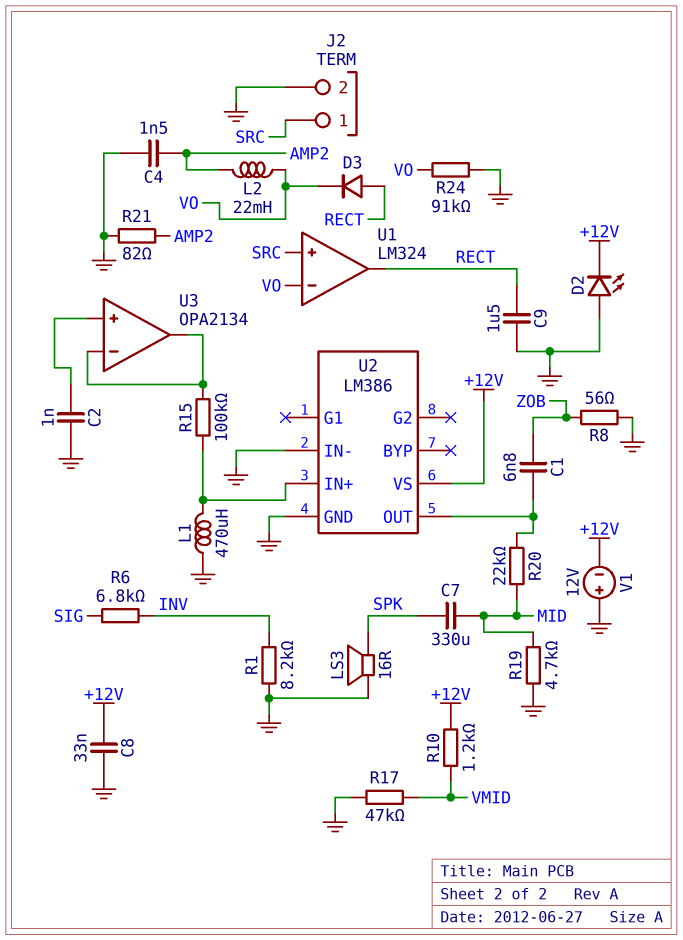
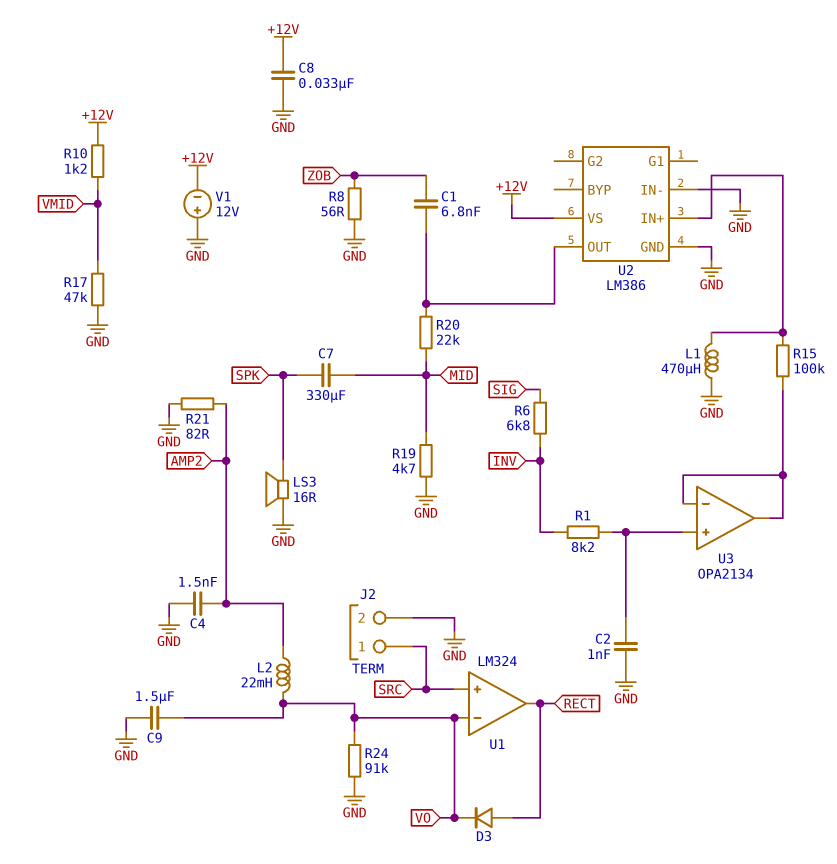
C9: 1.5uF (GND, RECT) -> 1.5uF (GND, VO)
D2: LED (A GND, K +12V) -> none
R1: 8.2k (GND, INV) -> 8.2k (INV, U3/in+)

